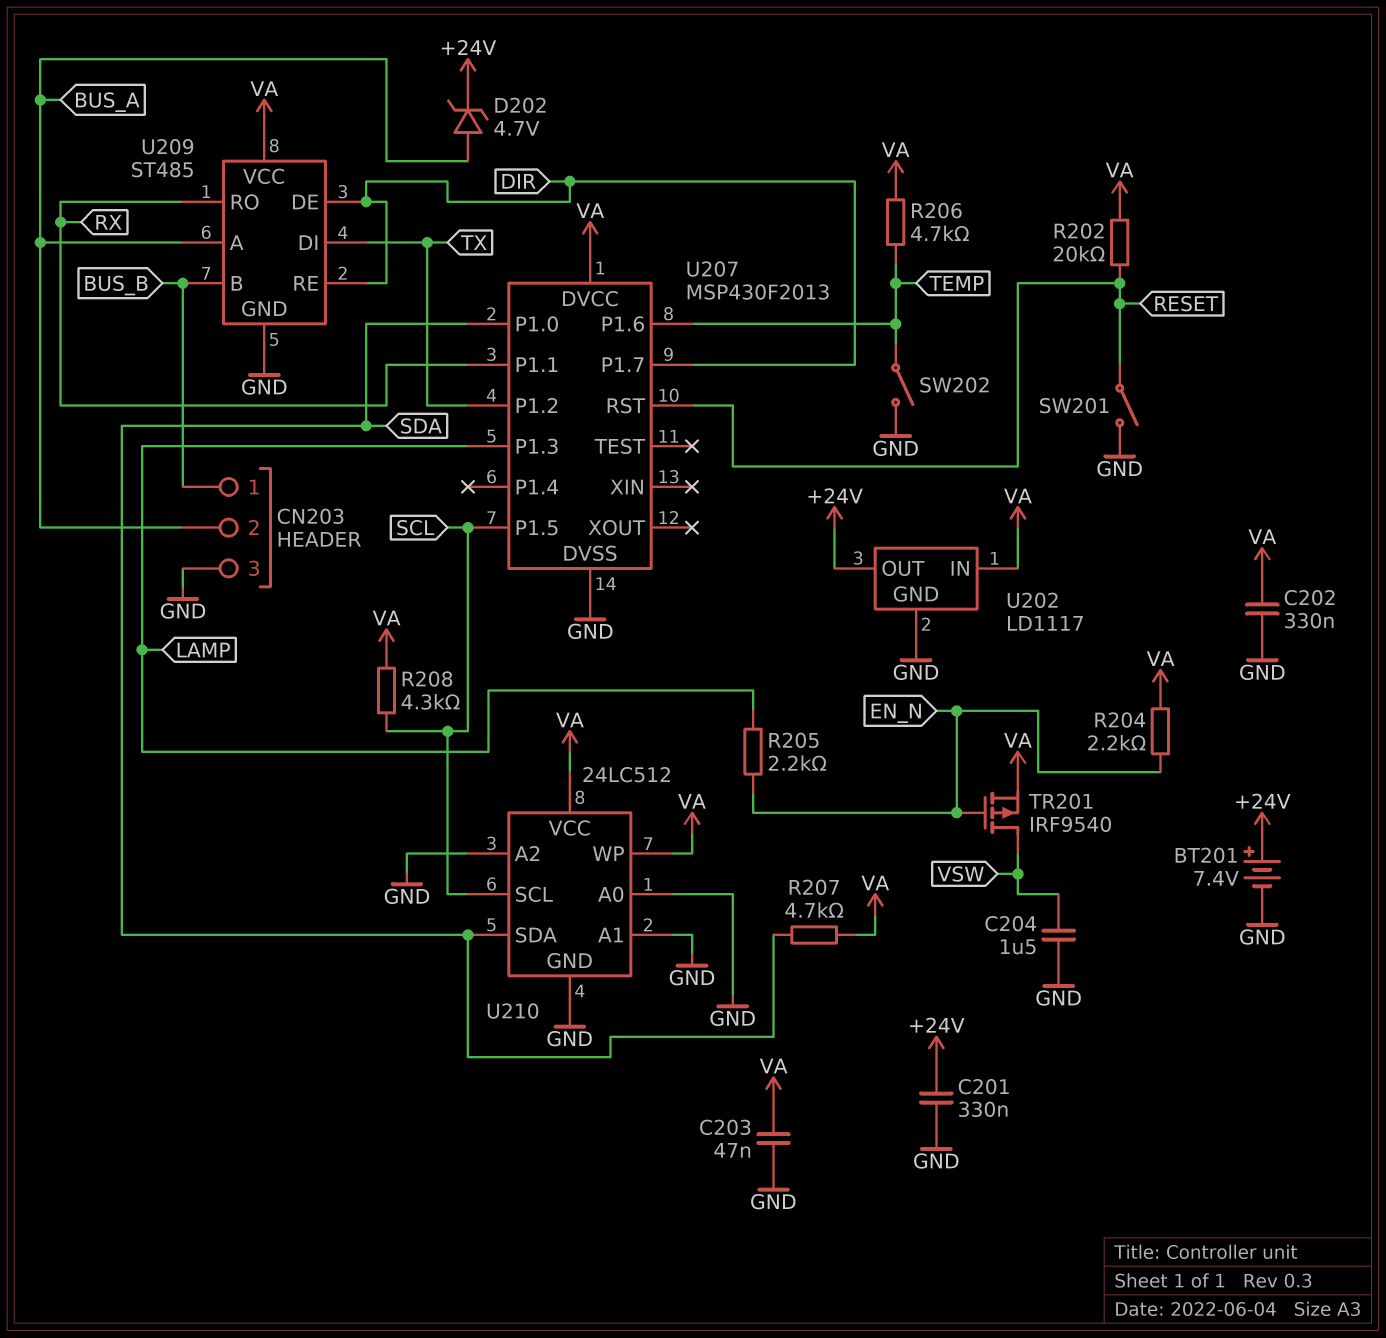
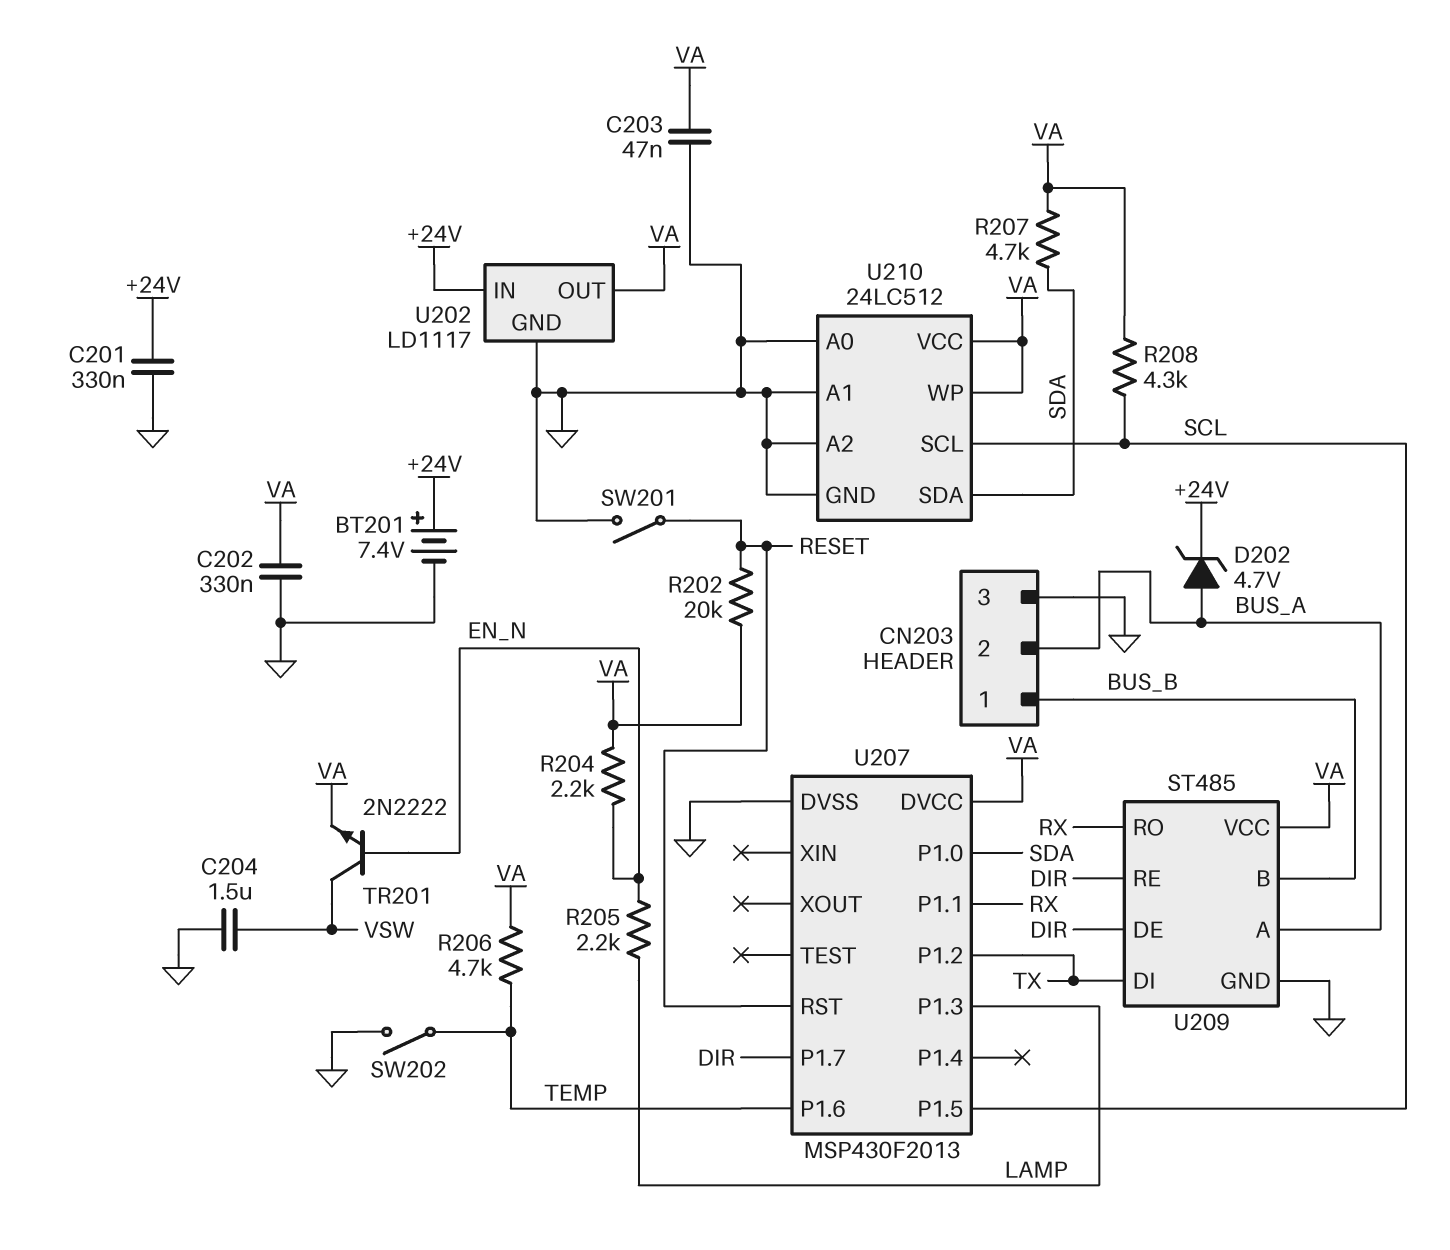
TR201: PMOS IRF9540 (G EN_N, D VSW, S VA) -> NPN 2N2222 (B EN_N, C VSW, E VA)
U202 pin IN: VA -> +24V
U202 pin OUT: +24V -> VA

